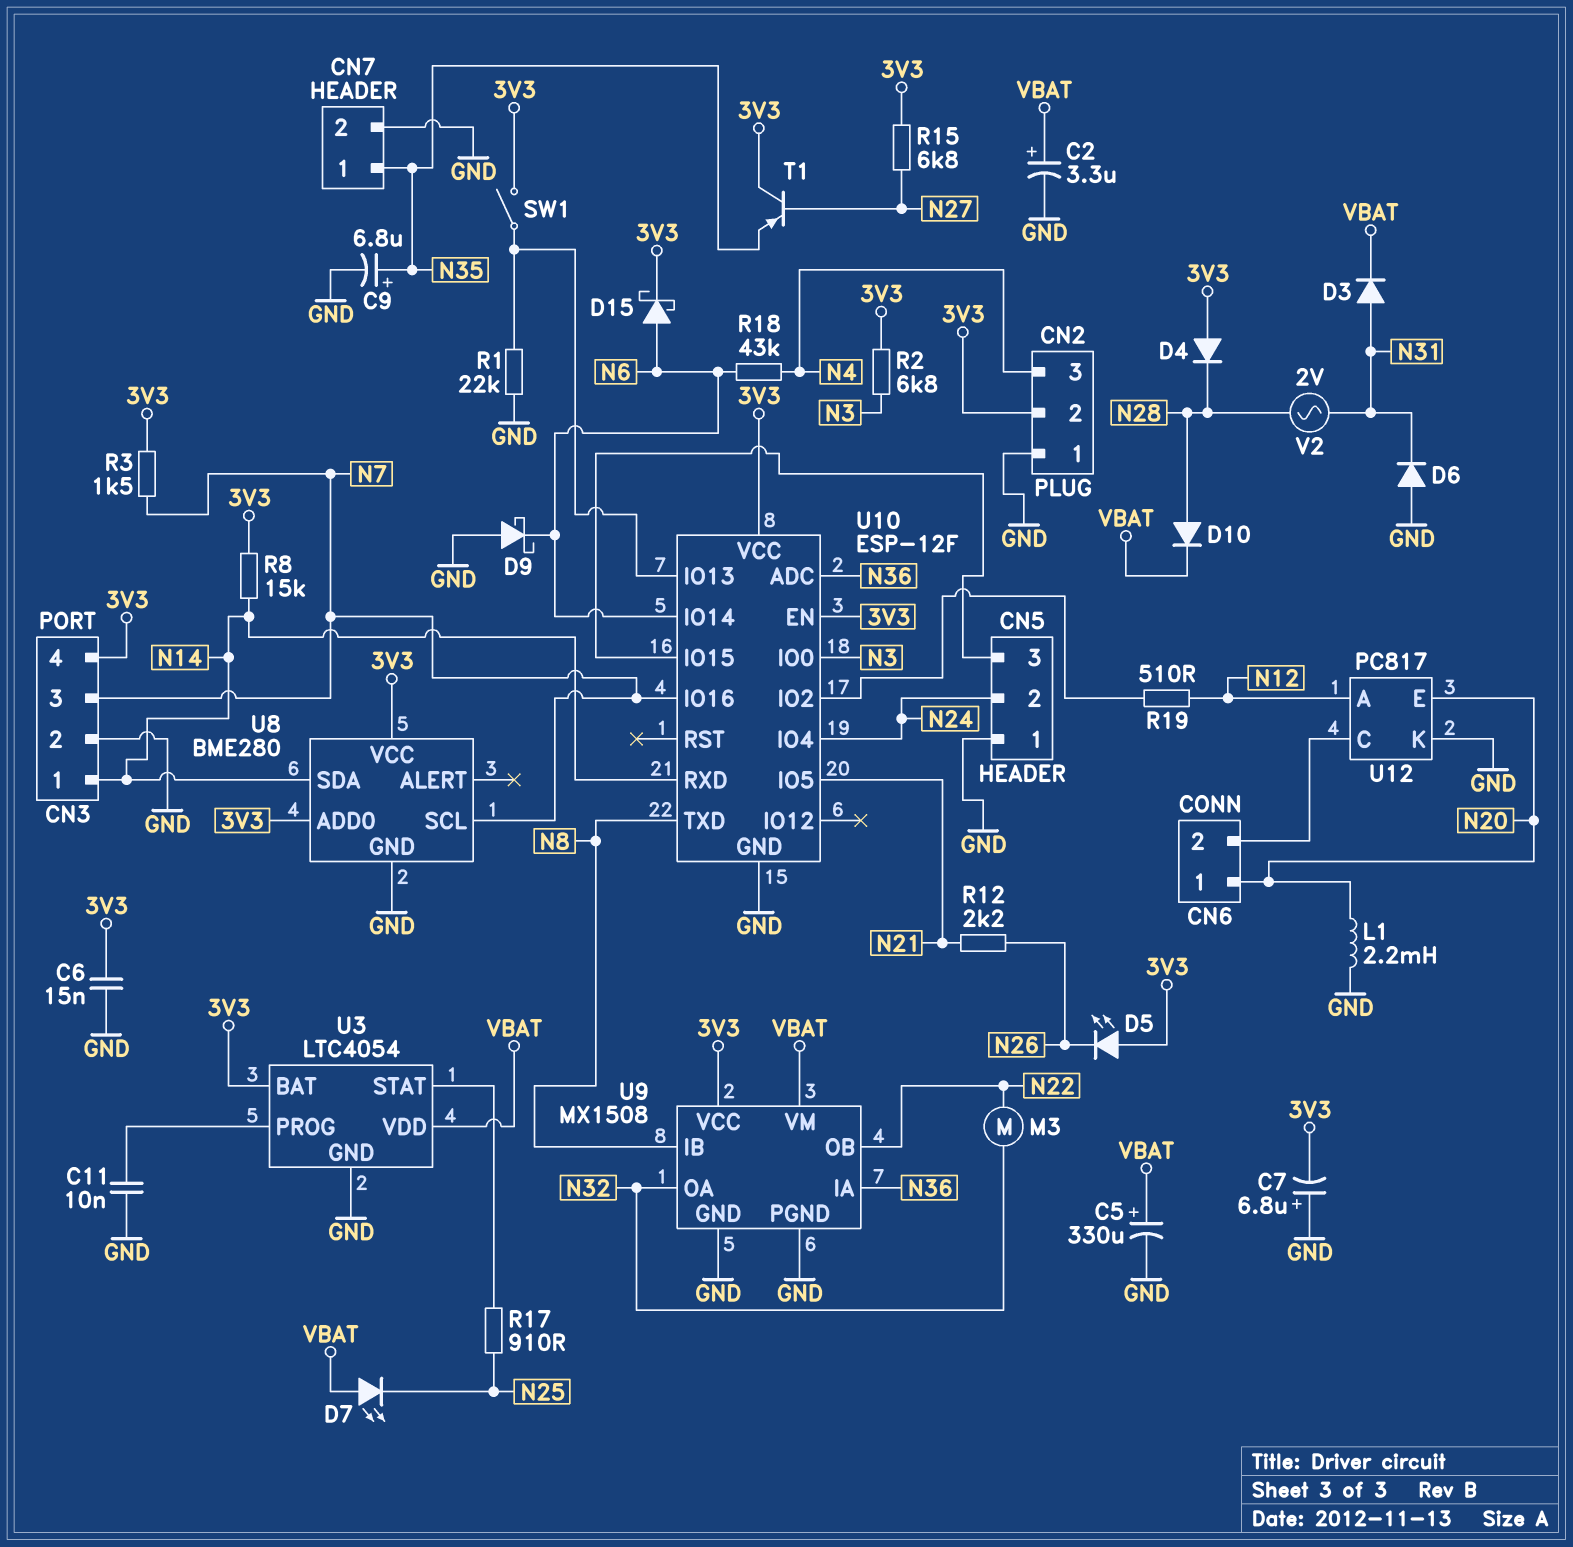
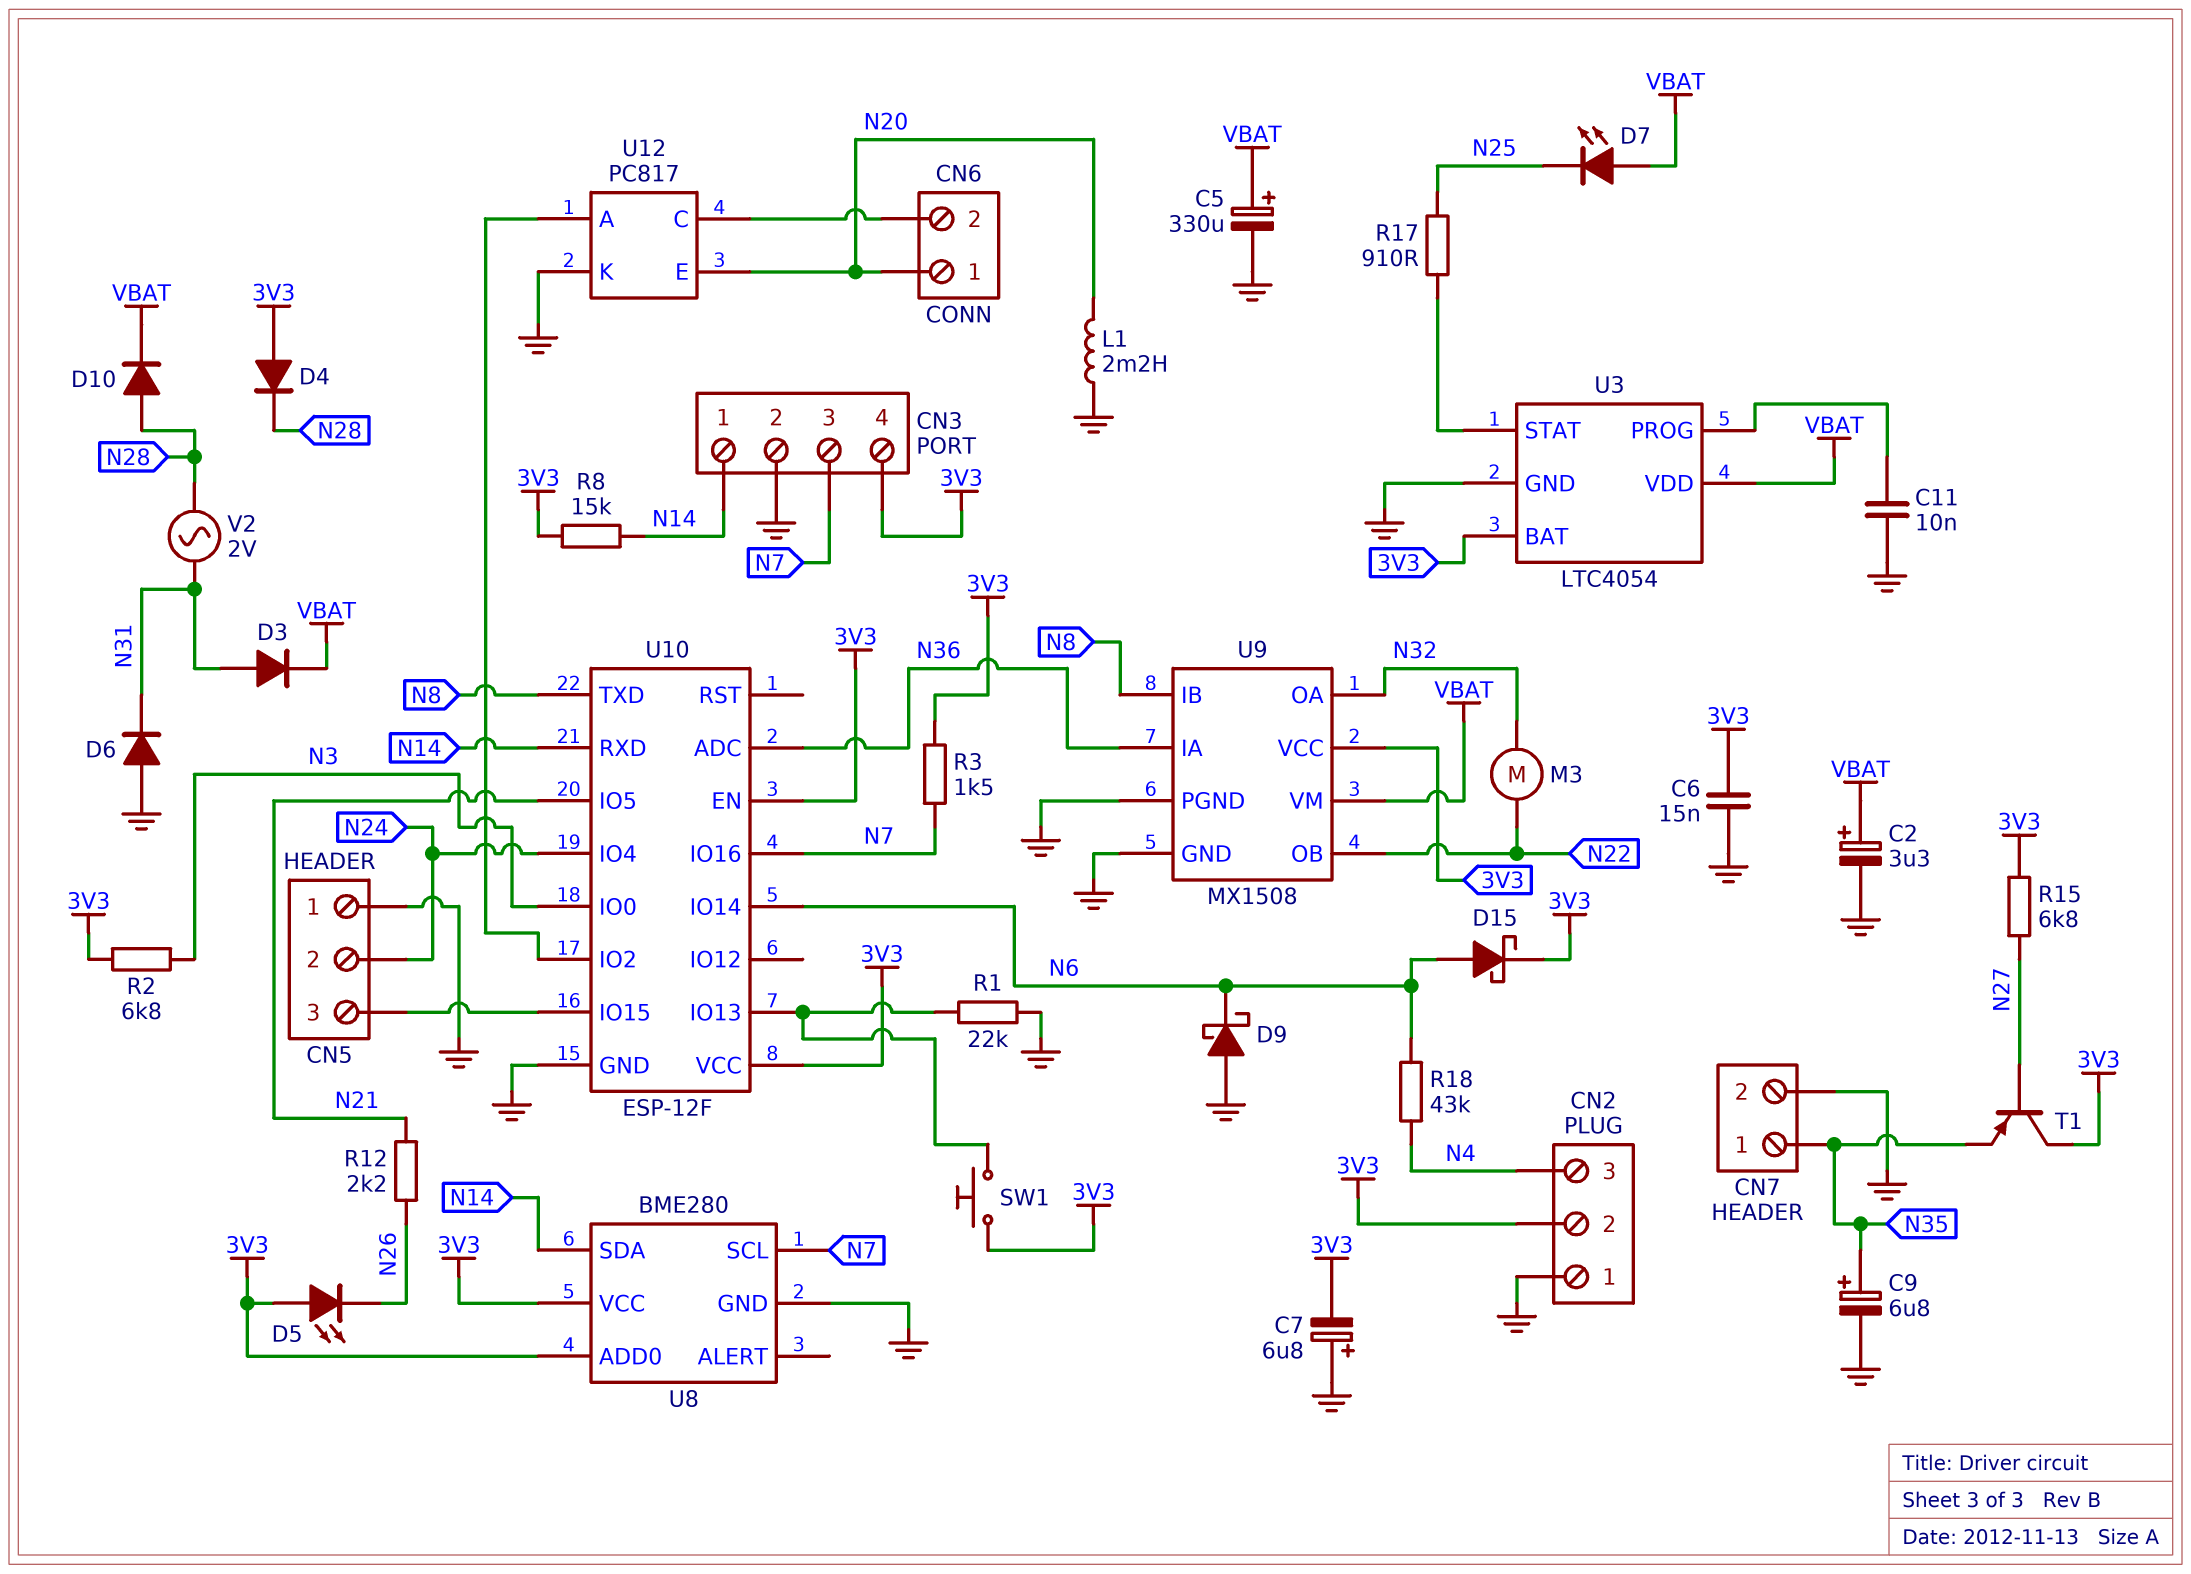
R19: 510 (N12, U10/IO2) -> none
SW1: switch (3V3, U10/IO13) -> button (3V3, U10/IO13)
U12 pin A: N12 -> U10/IO2

